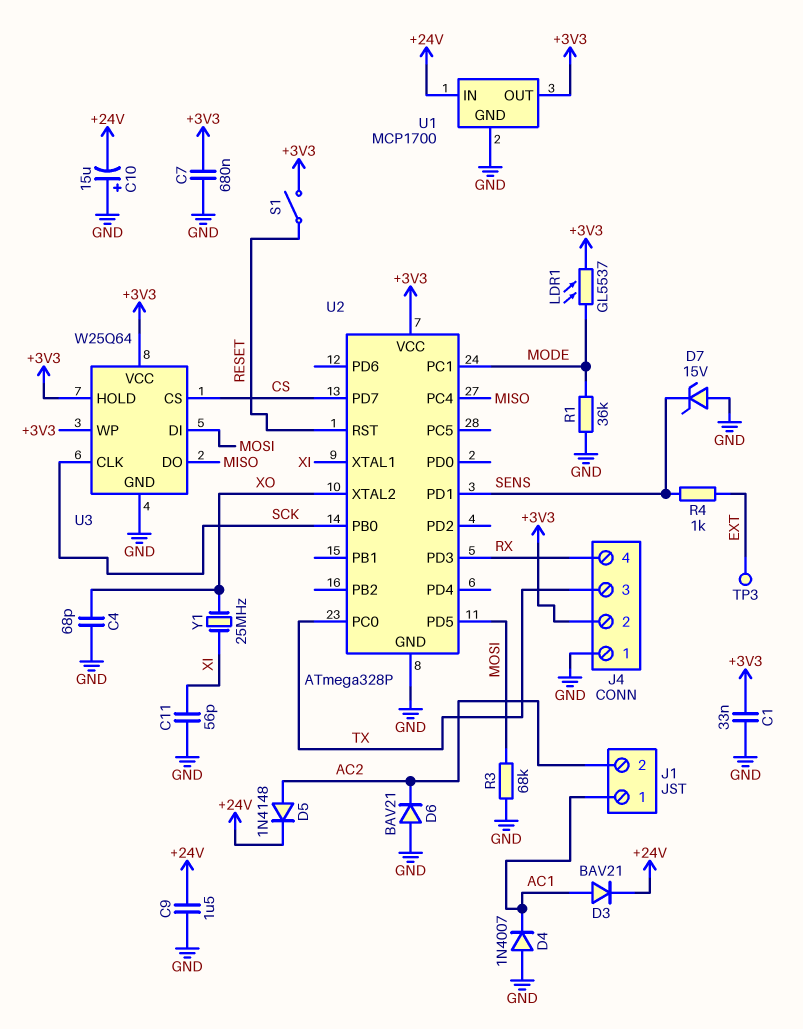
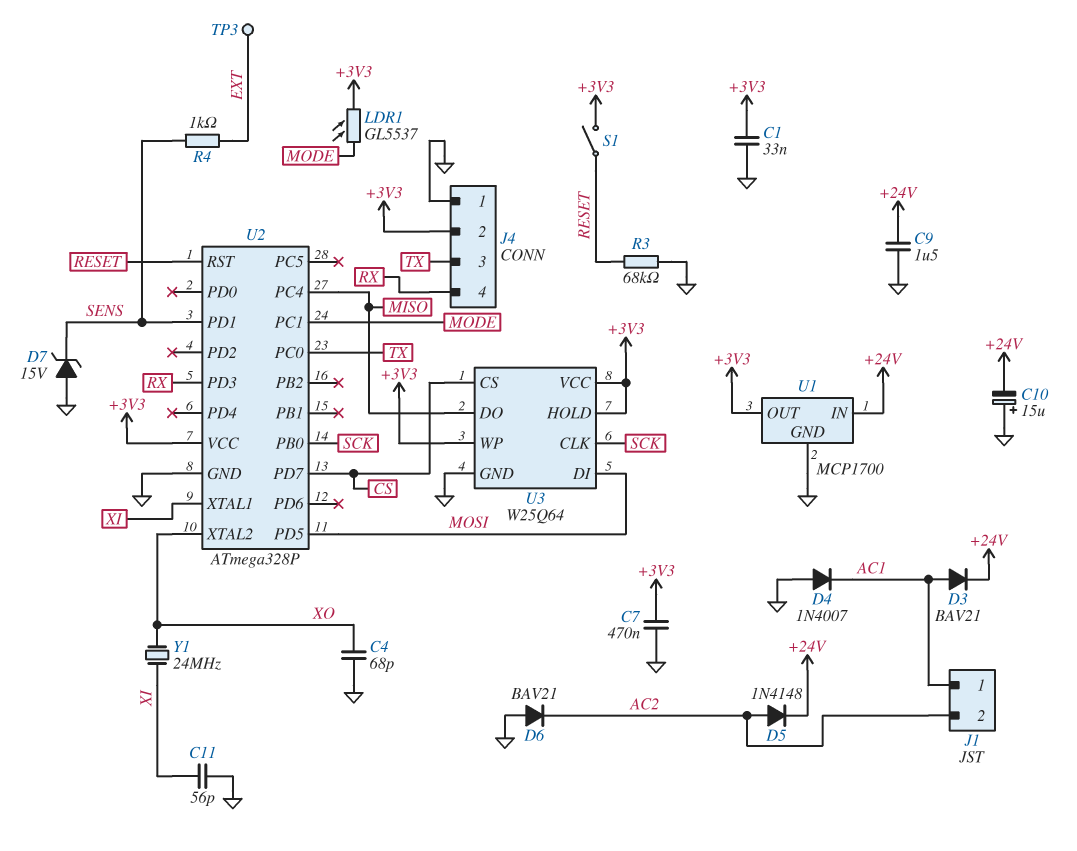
C7: 680nF (+3V3, GND) -> 470nF (+3V3, GND)
R1: 36k (GND, MODE) -> none
R3: 68k (GND, MOSI) -> 68k (GND, RESET)
Y1: 25MHz (XI, XO) -> 24MHz (XI, XO)

